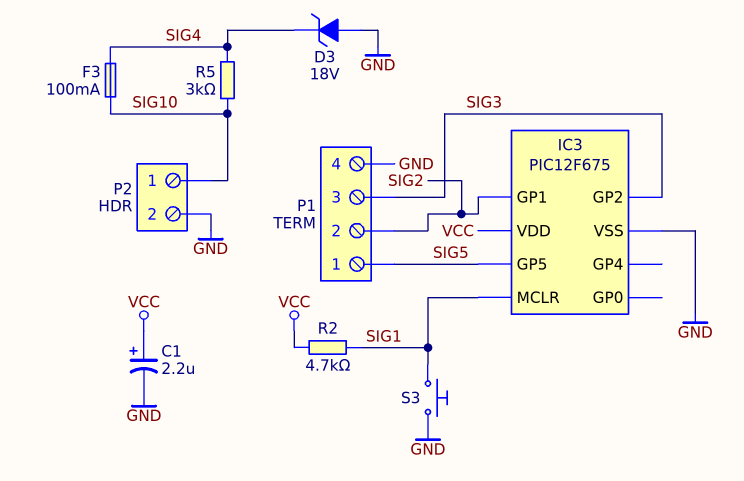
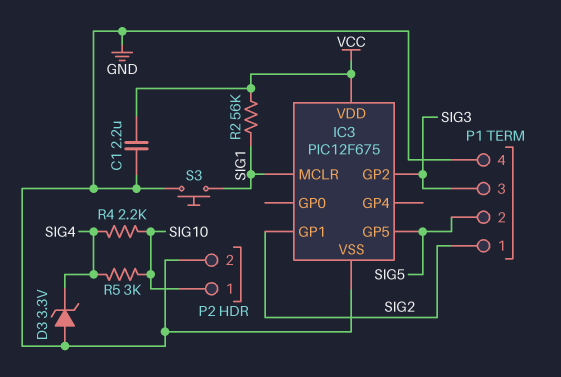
C1: 2.2uF (plus VCC, minus GND) -> 2.2uF (GND, VCC)
D3: zener 18V (A GND, K SIG4) -> zener 3.3V (A GND, K SIG4)
F3: 100mA (SIG4, SIG10) -> none
P1 pin 1: SIG5 -> SIG2
P1 pin 2: SIG2 -> SIG5
R2: 4.7k (SIG1, VCC) -> 56k (SIG1, VCC)
R4: none -> 2.2k (SIG4, SIG10)

